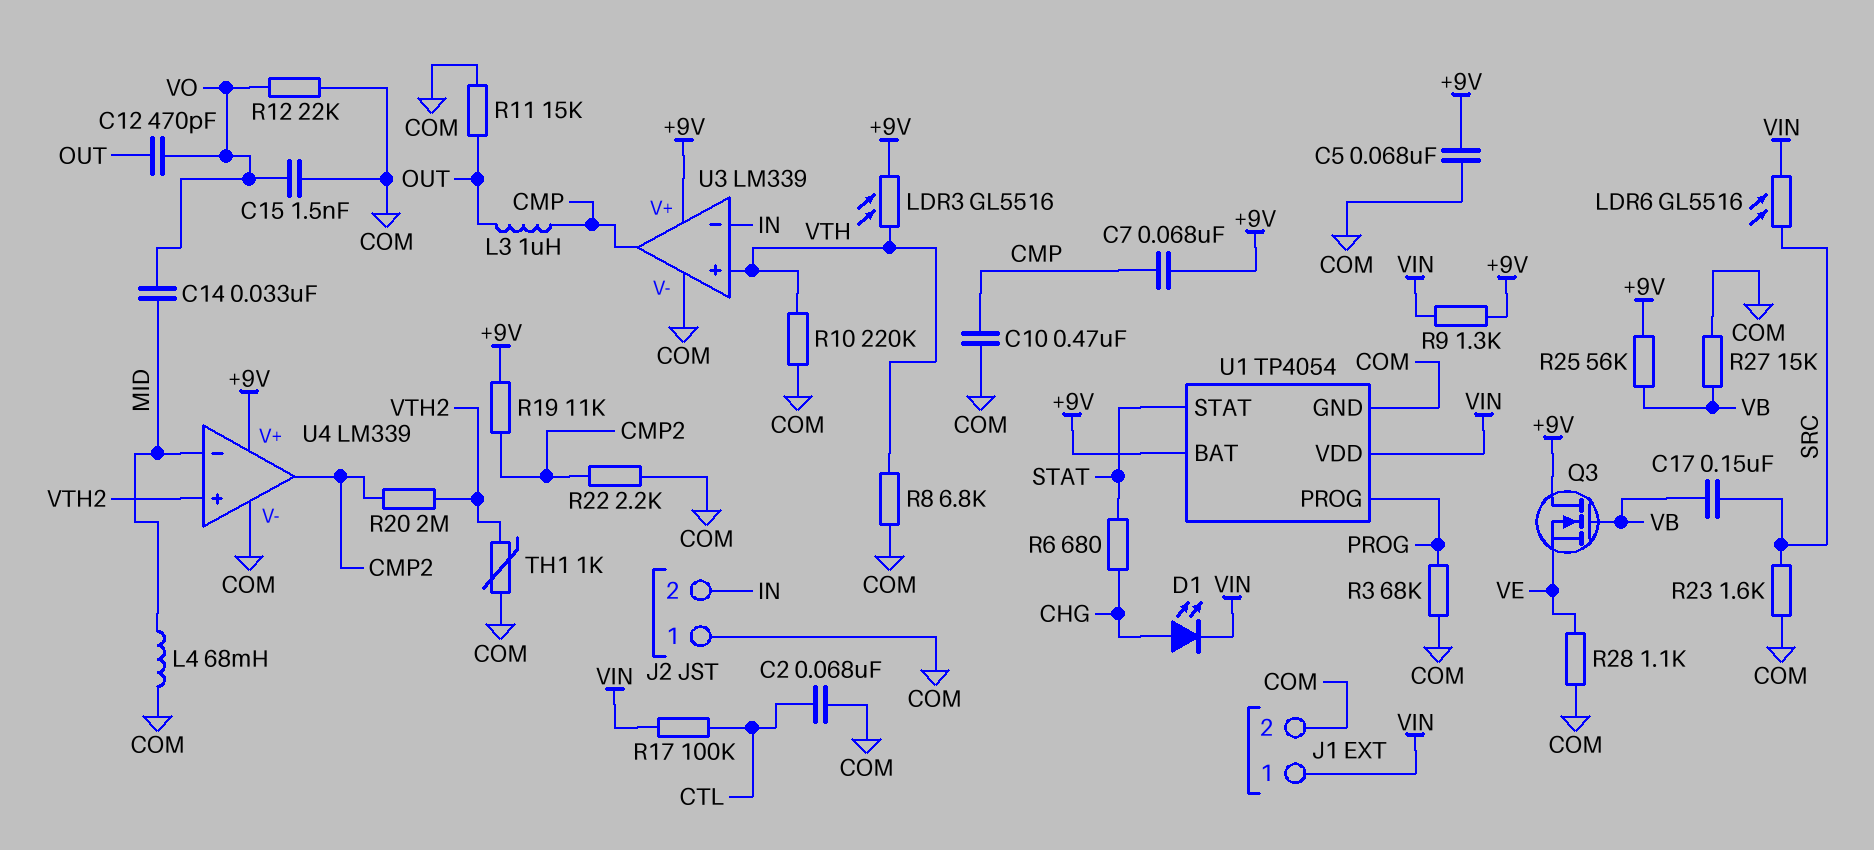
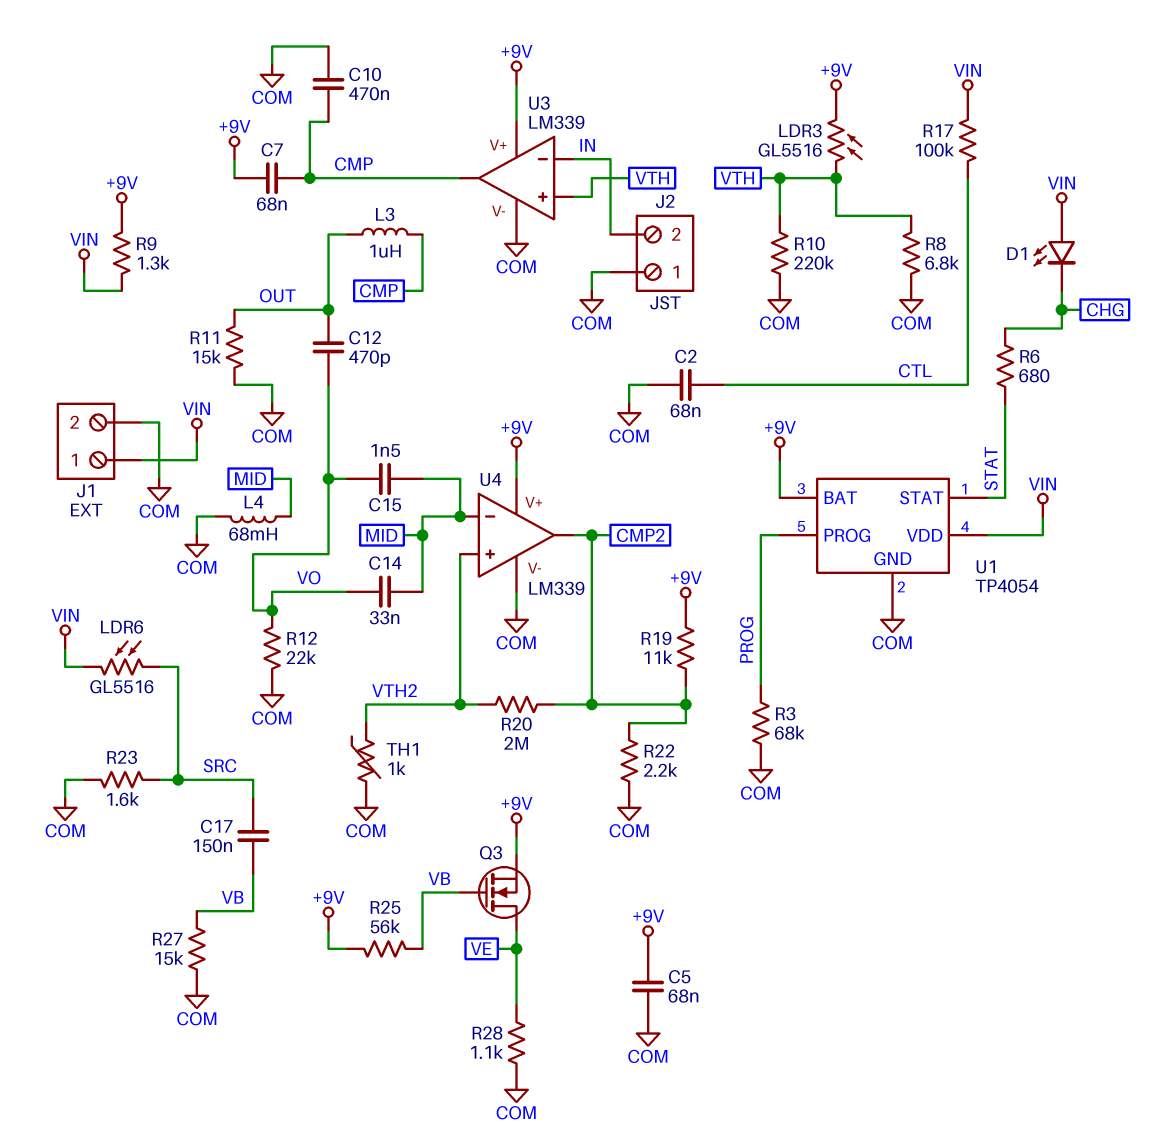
C15: 1.5nF (COM, VO) -> 1.5nF (MID, VO)
D1: LED (A CHG, K VIN) -> LED (A VIN, K CHG)
Q3: NMOS (G VB, D +9V, S VE) -> NMOS (G VB, D VE, S +9V)

